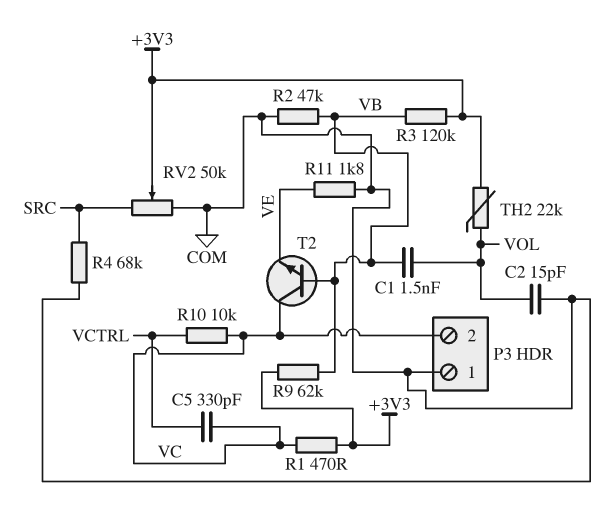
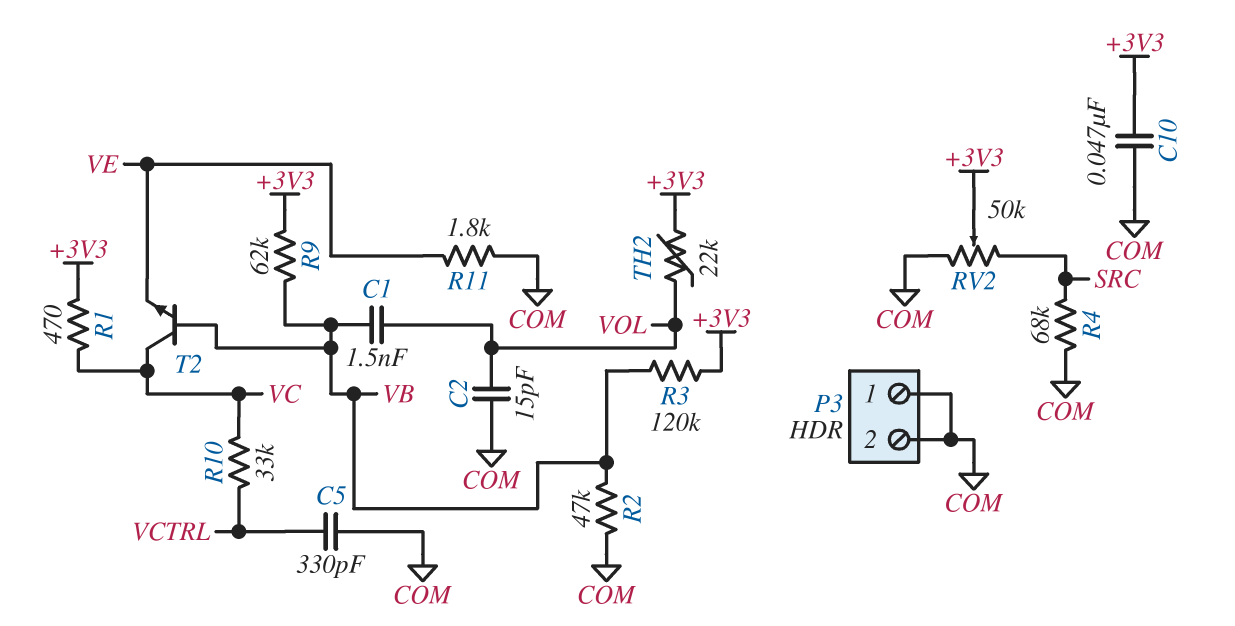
C5: 330pF (VC, VCTRL) -> 330pF (COM, VCTRL)
C10: none -> 47nF (+3V3, COM)
P3 pin 2: VC -> COM
R10: 10k (VC, VCTRL) -> 33k (VC, VCTRL)

